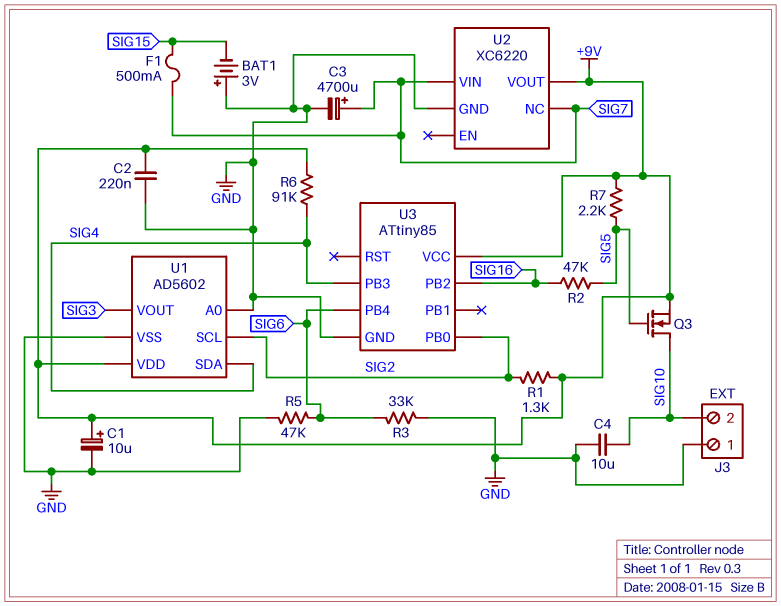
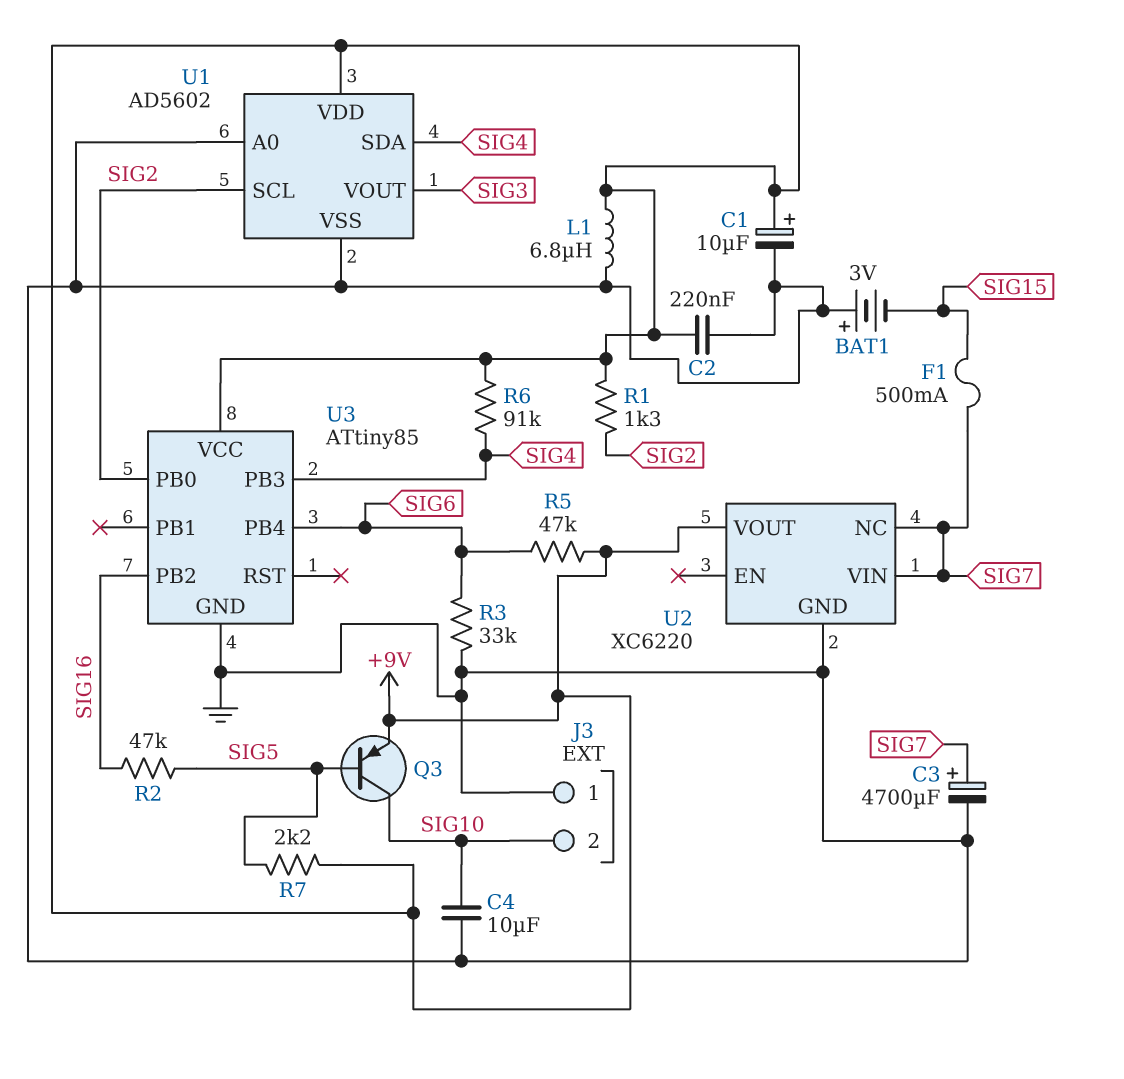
L1: none -> 6.8uH (+9V, GND)
Q3: NMOS (G SIG5, D SIG10, S +9V) -> PNP (B SIG5, C SIG10, E +9V)
R5: 47k (GND, SIG6) -> 47k (+9V, SIG6)

